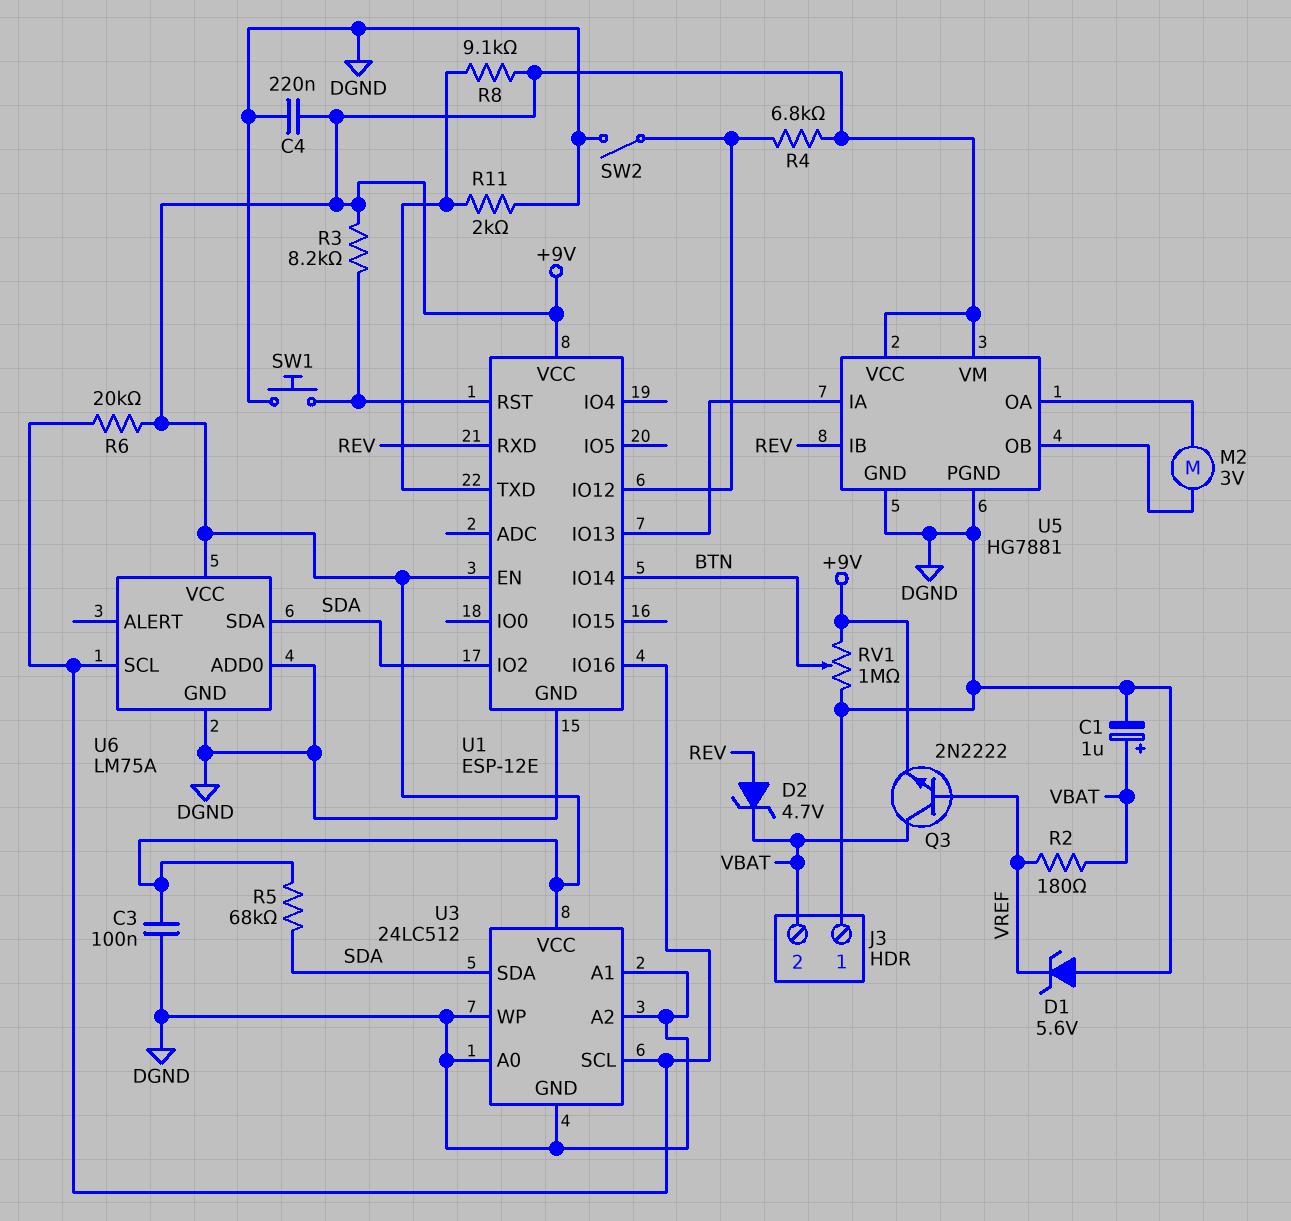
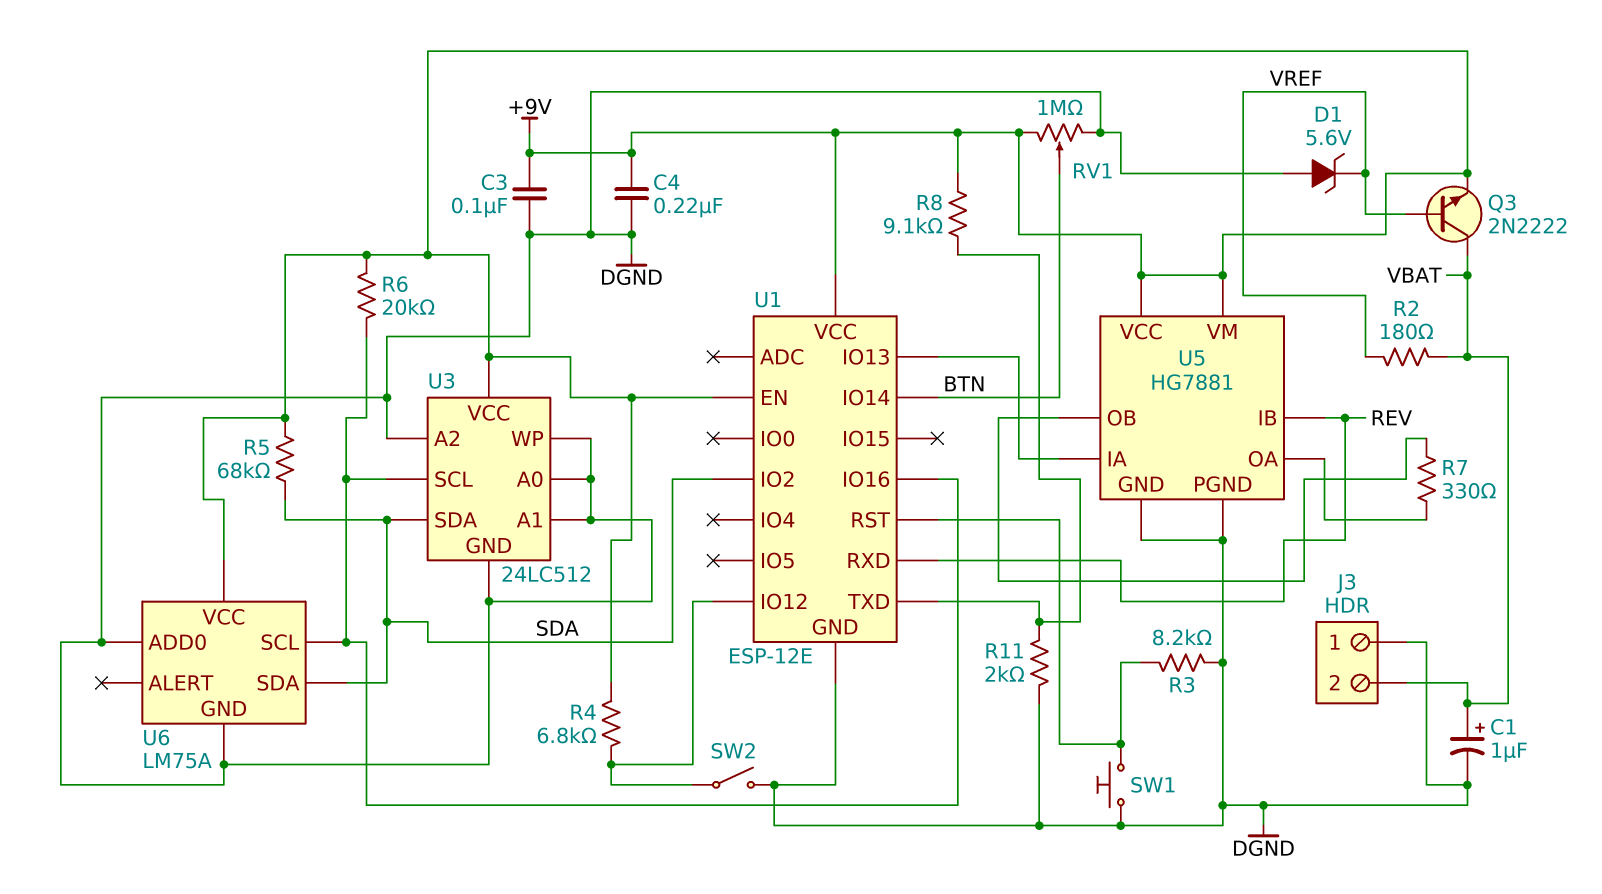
D2: zener 4.7V (A REV, K VBAT) -> none
M2: motor 3V (U5/OA, U5/OB) -> none
R3: 8.2k (+9V, U1/RST) -> 8.2k (DGND, U1/RST)
R7: none -> 330 (U5/OA, U5/OB)

